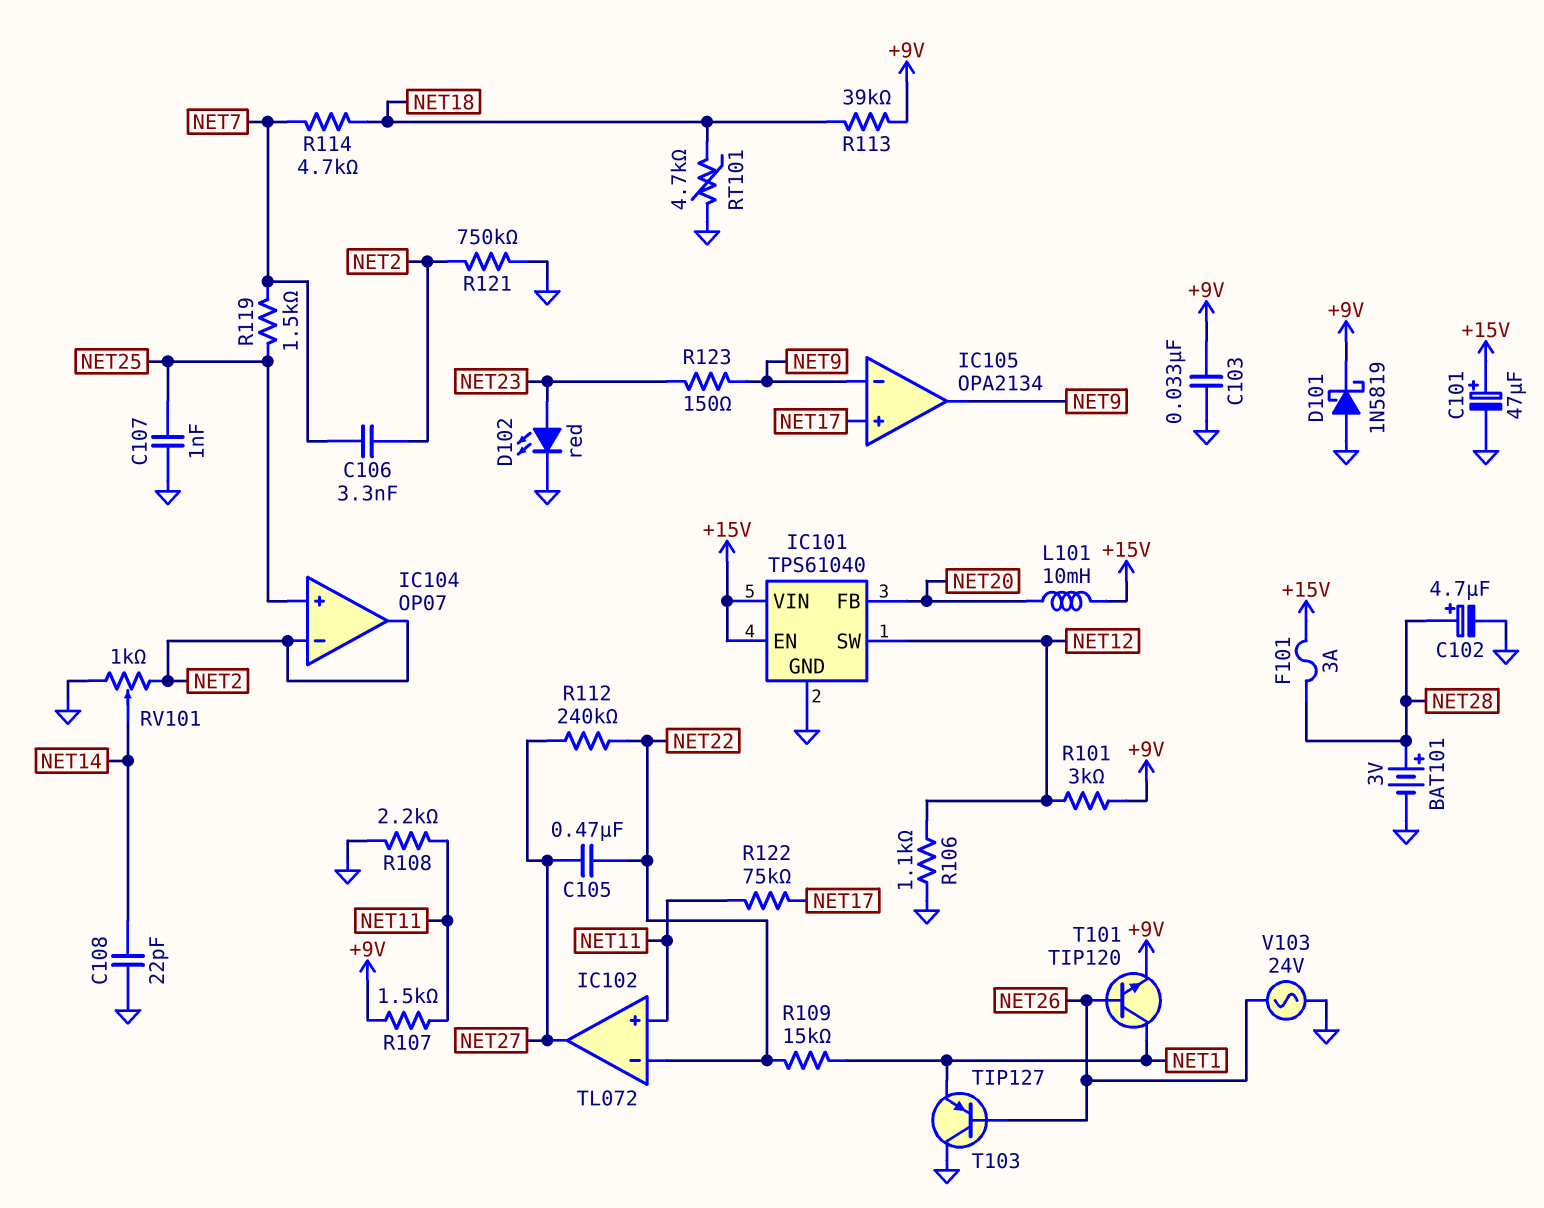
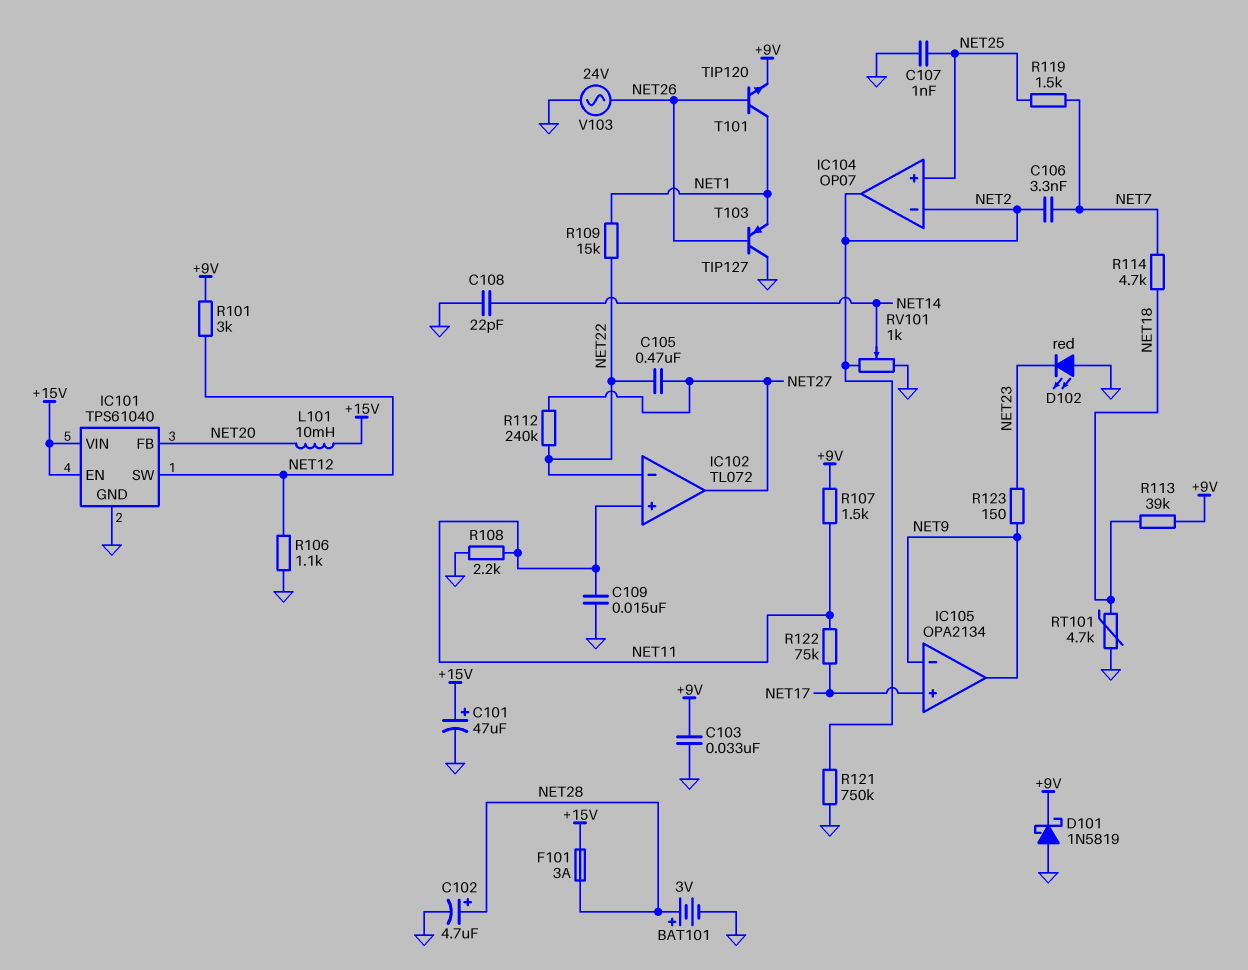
C109: none -> 15nF (GND, NET11)
D102: LED red (A NET23, K GND) -> LED red (A GND, K NET23)

